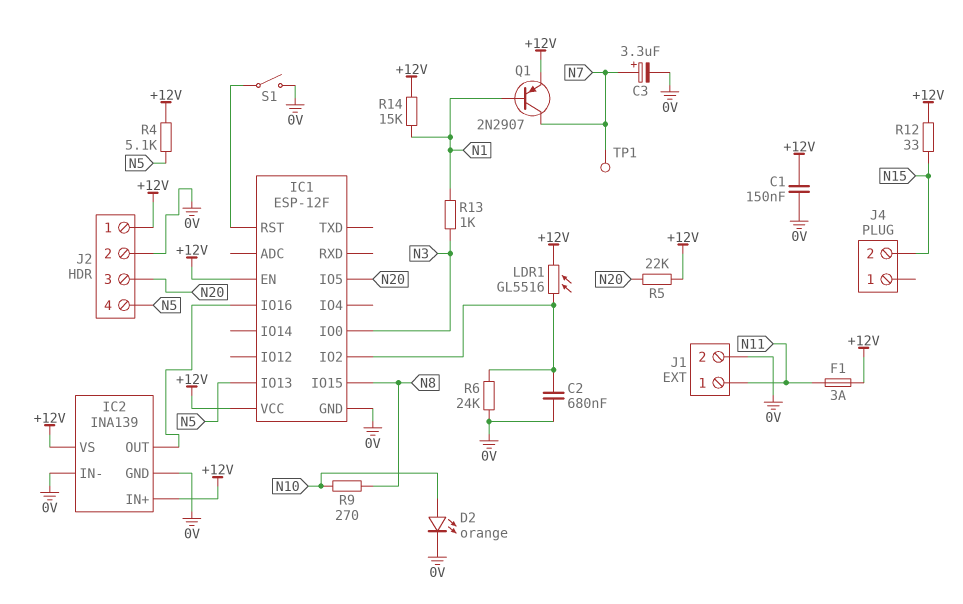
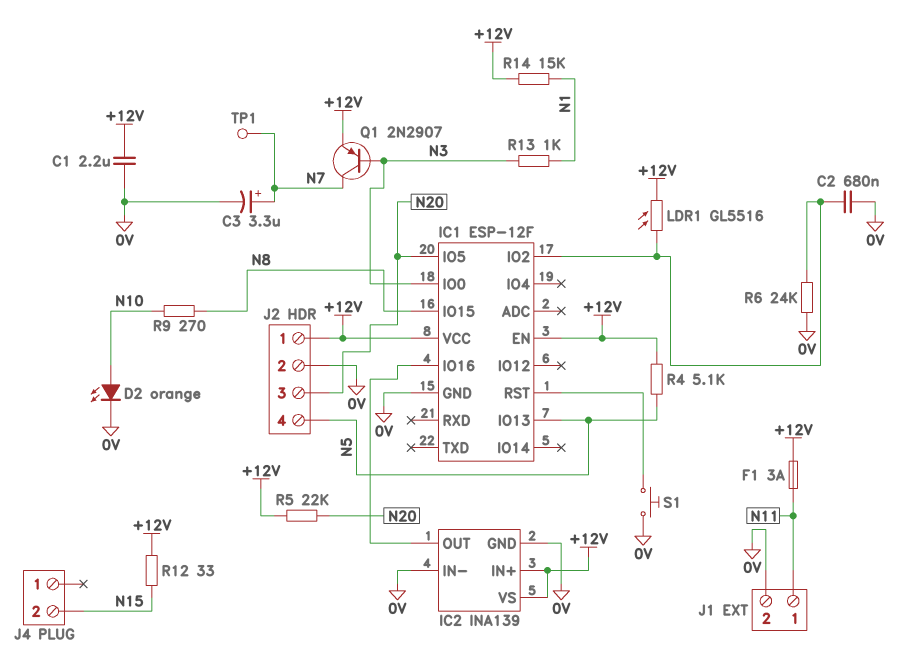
C1: 150nF (+12V, 0V) -> 2.2uF (+12V, 0V)
Q1: PNP 2N2907 (B N1, C N7, E +12V) -> PNP 2N2907 (B N3, C N7, E +12V)
S1: switch (0V, IC1/RST) -> button (0V, IC1/RST)

